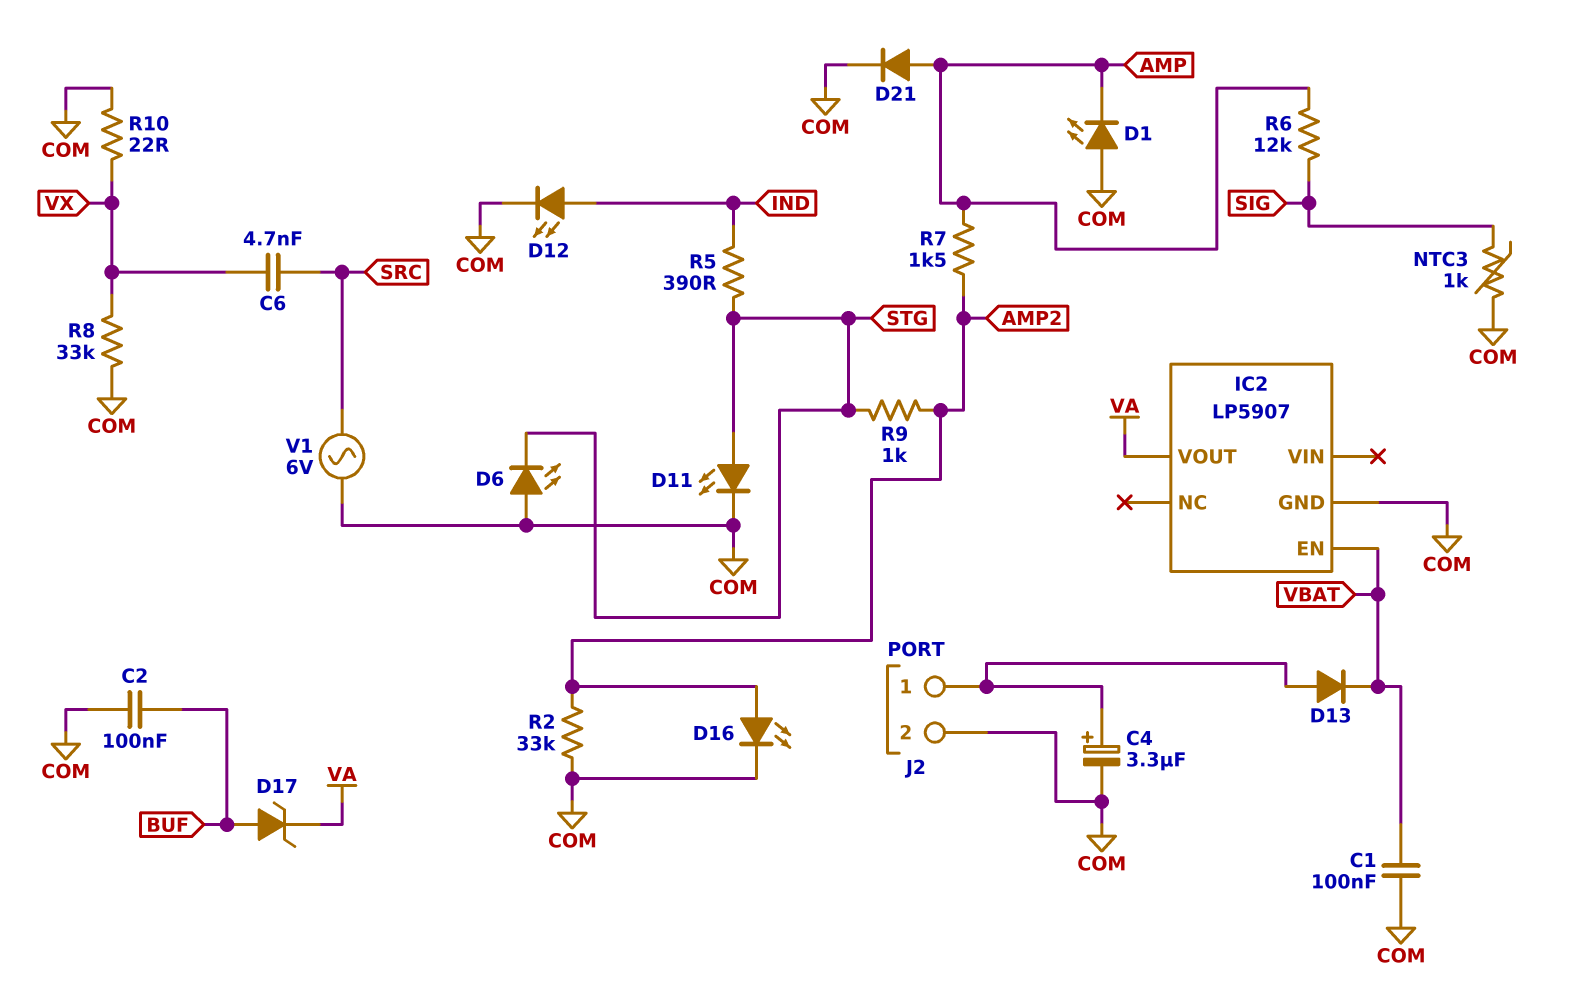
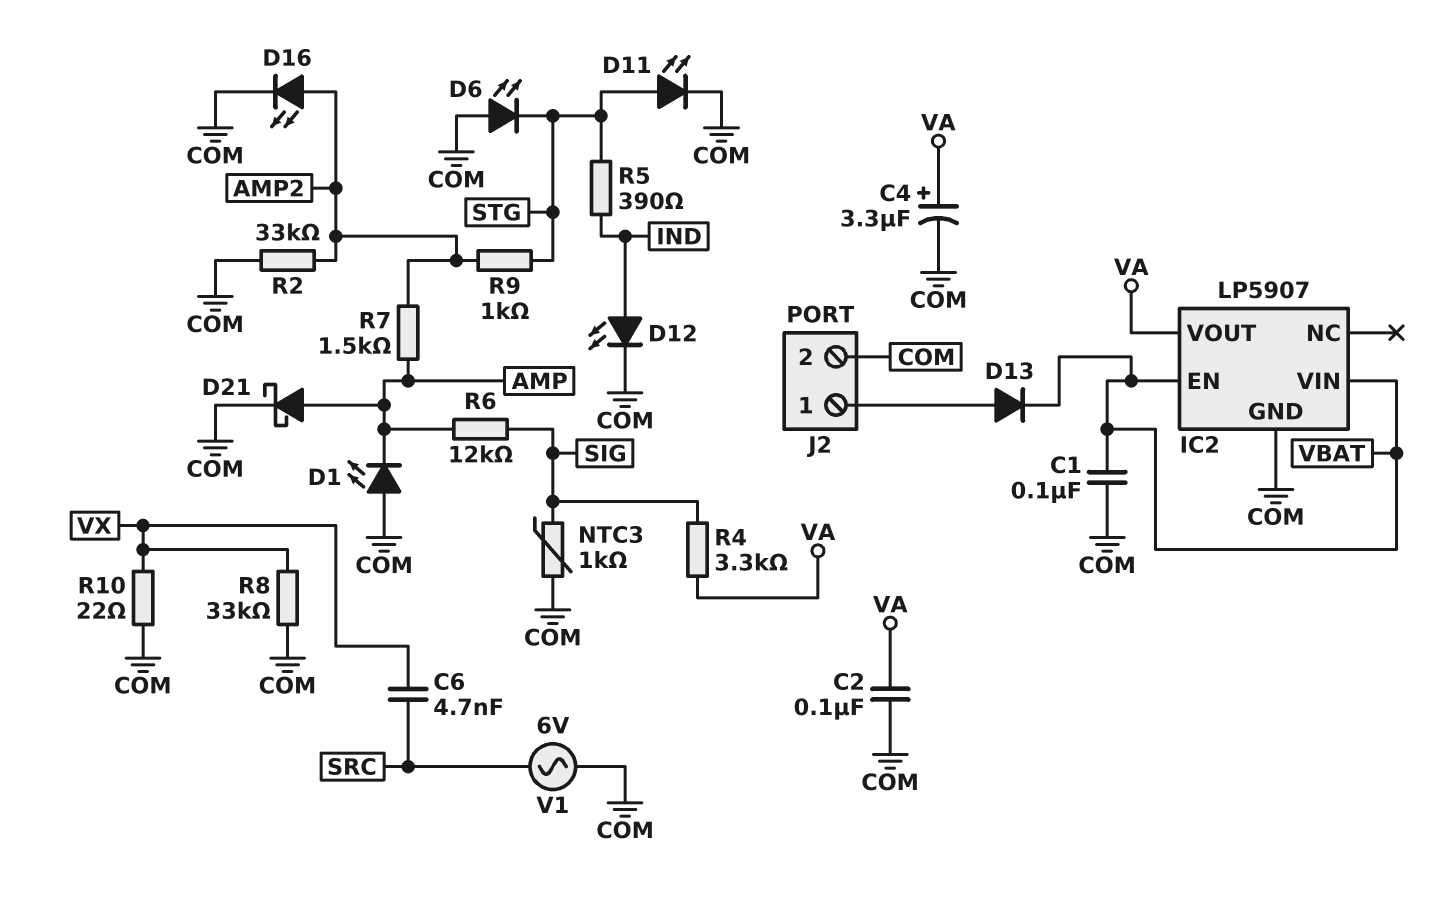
C2: 100nF (BUF, COM) -> 100nF (COM, VA)
C4: 3.3uF (plus J2/1, minus COM) -> 3.3uF (plus VA, minus COM)
D17: zener (A BUF, K VA) -> none
D21: diode (A AMP, K COM) -> schottky (A AMP, K COM)
IC2 pin VIN: none -> VBAT
R4: none -> 3.3k (SIG, VA)

